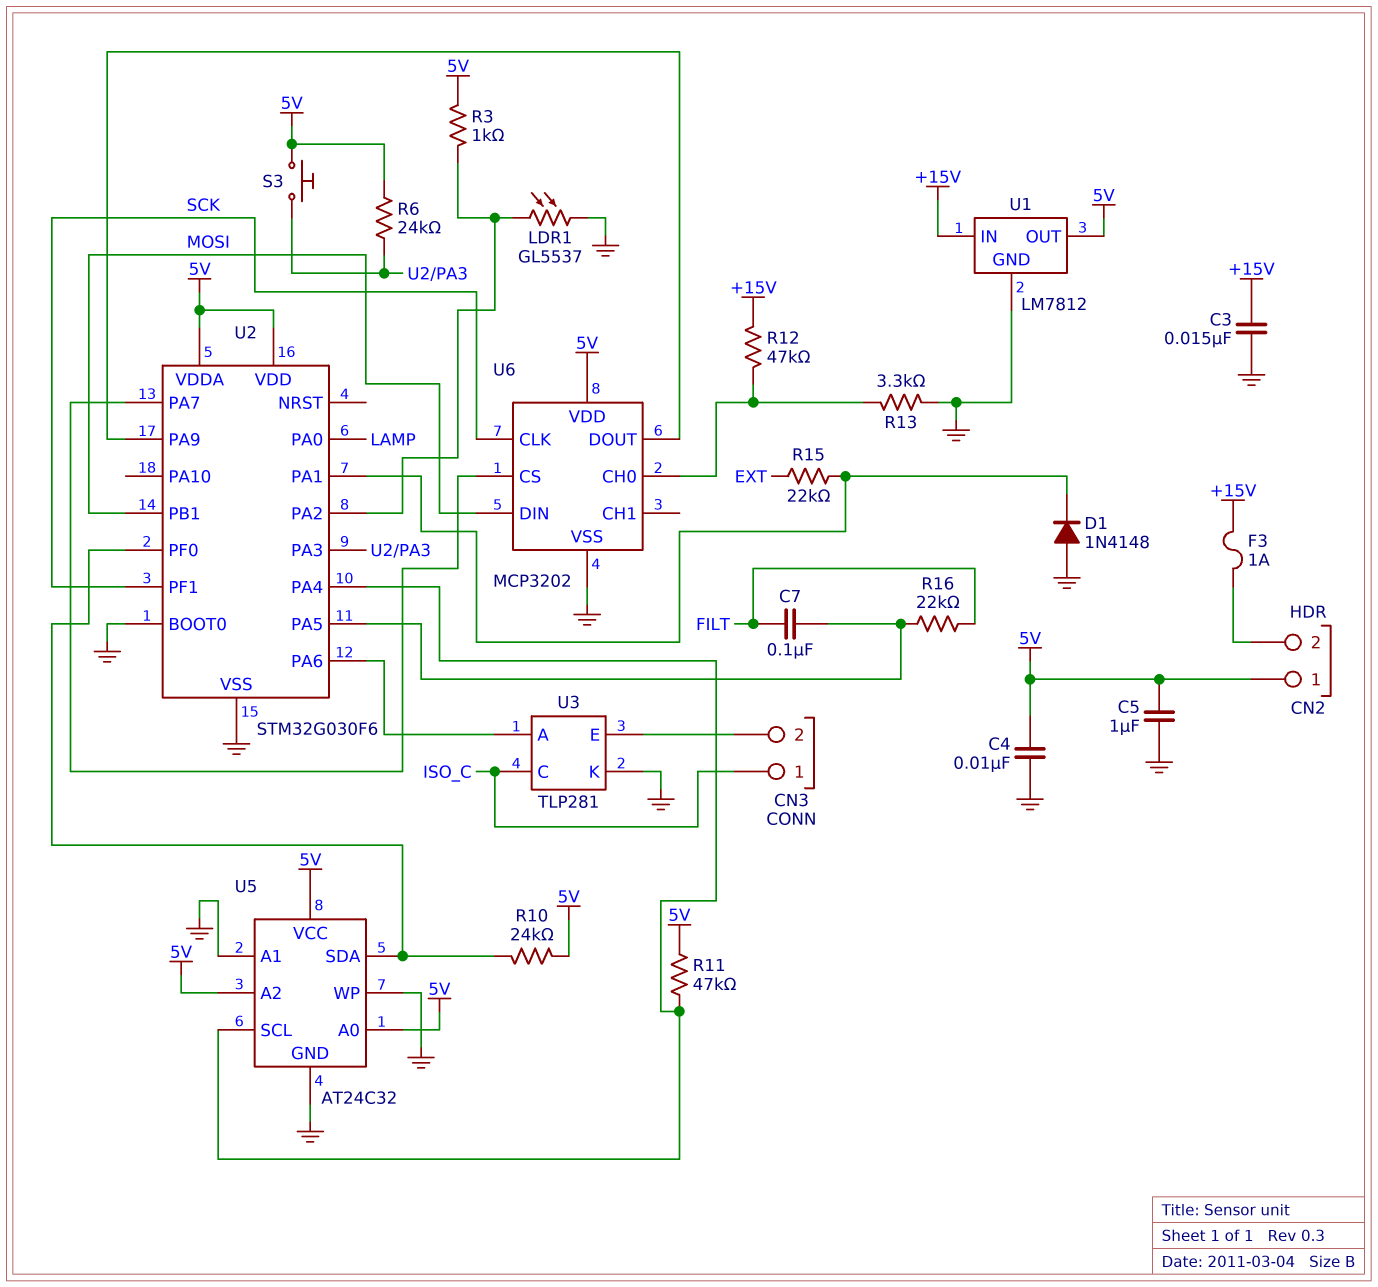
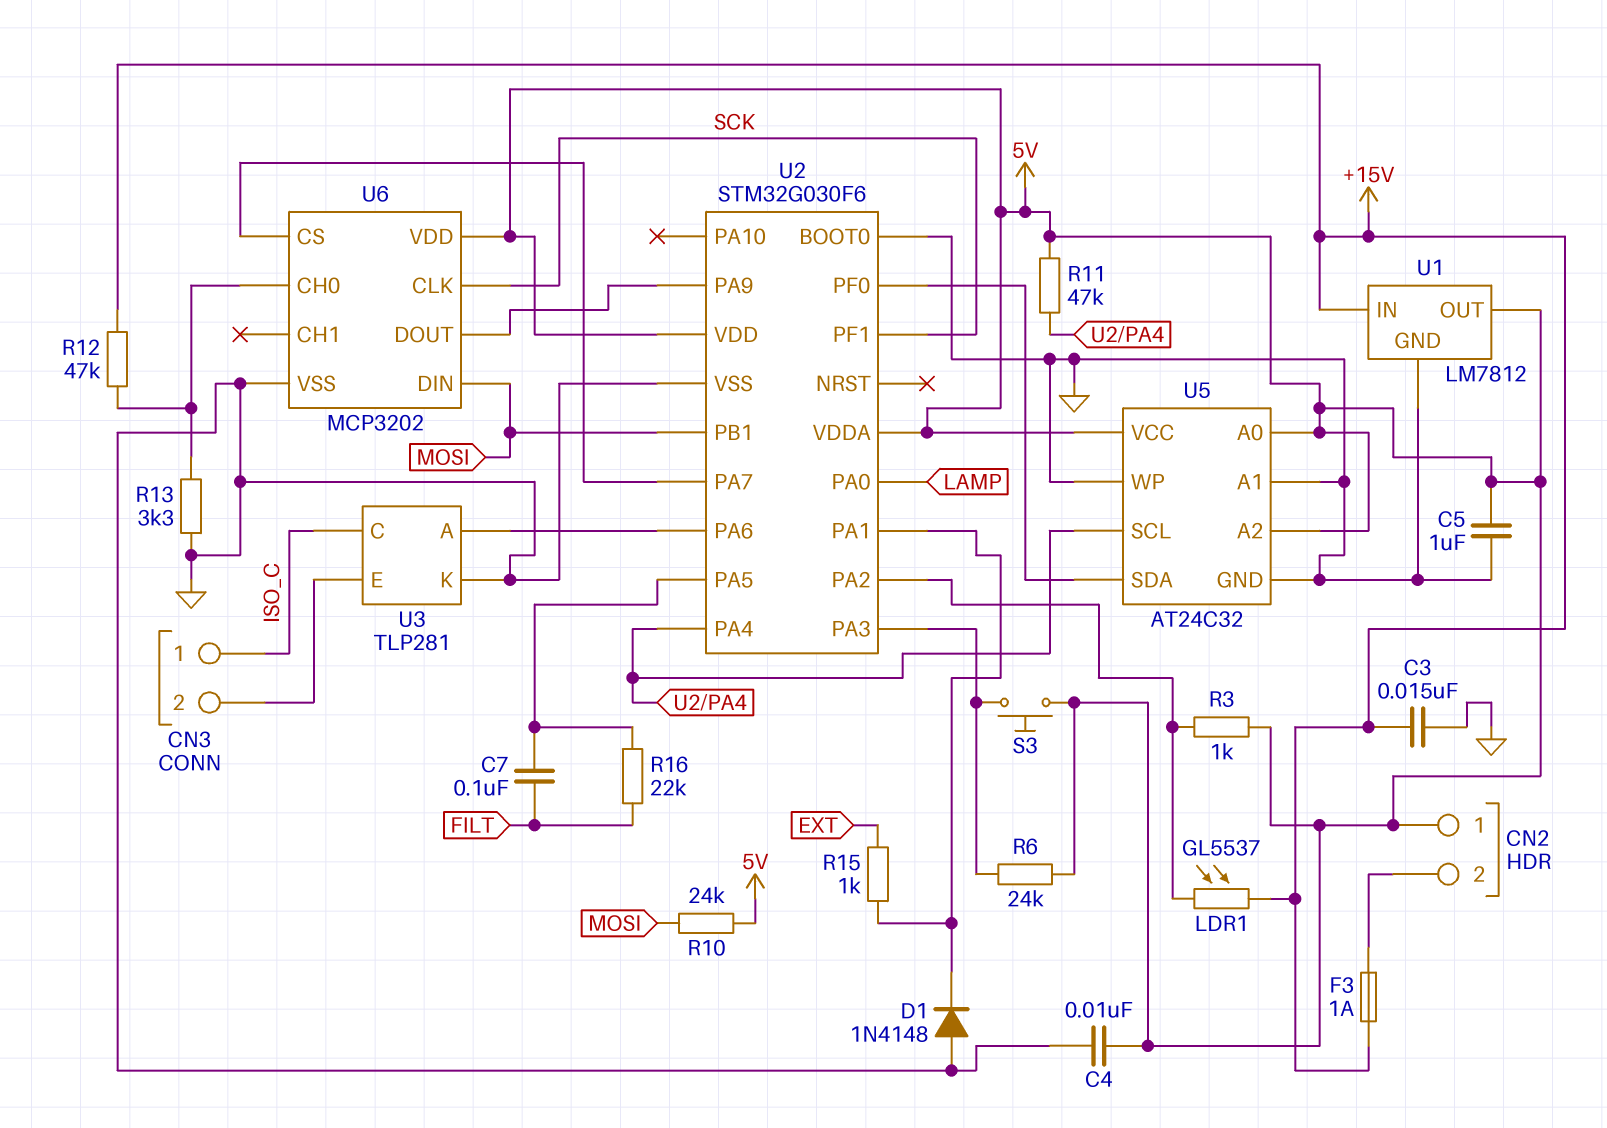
LDR1: GL5537 (GND, U2/PA2) -> GL5537 (+15V, U2/PA2)
R10: 24k (5V, U2/PF0) -> 24k (5V, MOSI)
R15: 22k (EXT, U2/PA1) -> 1k (EXT, U2/PA1)

